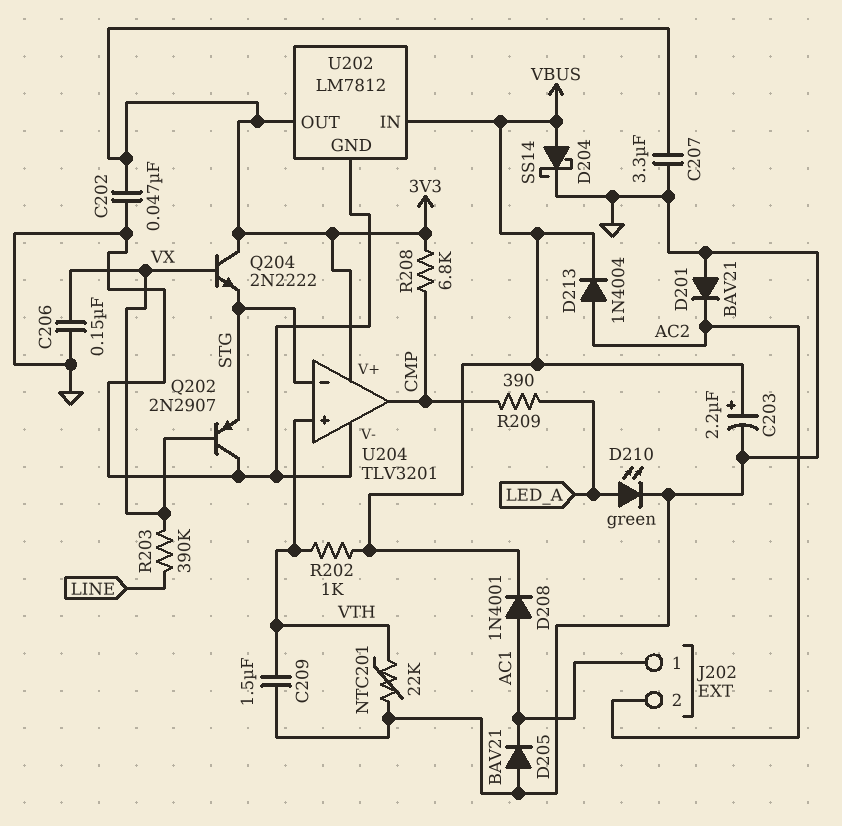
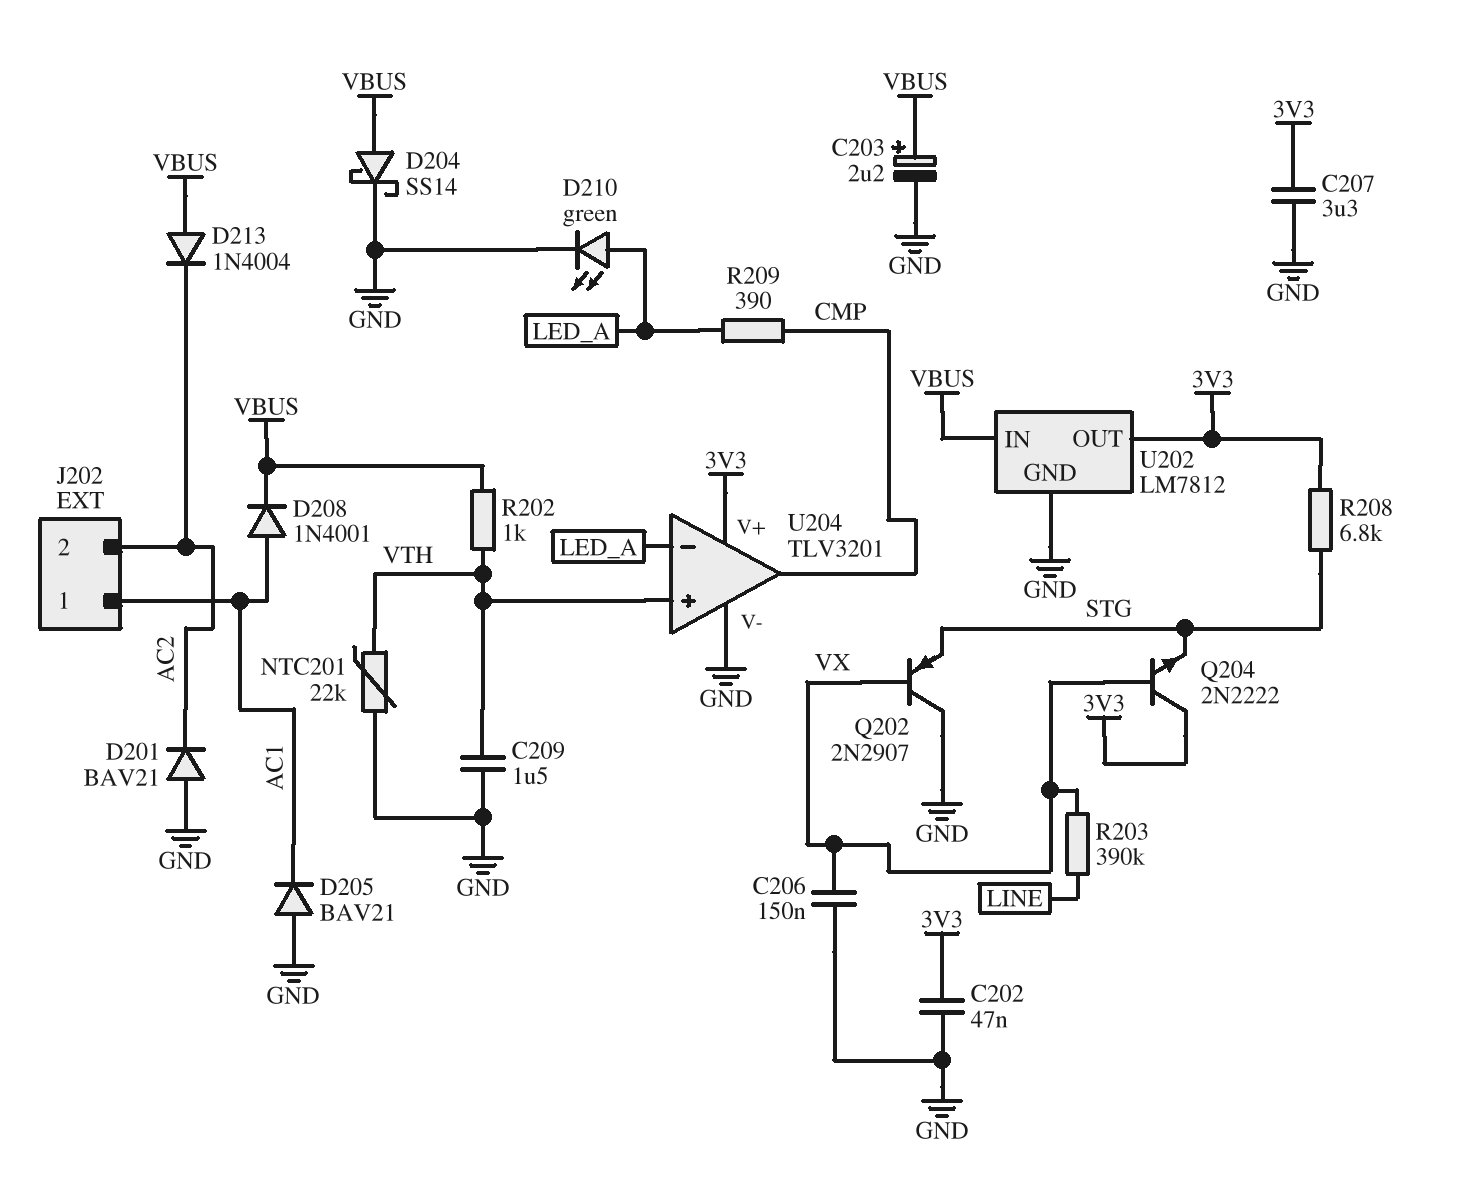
D213: diode 1N4004 (A AC2, K VBUS) -> diode 1N4004 (A VBUS, K AC2)
R208: 6.8k (3V3, CMP) -> 6.8k (3V3, STG)
U204 pin in-: STG -> LED_A

